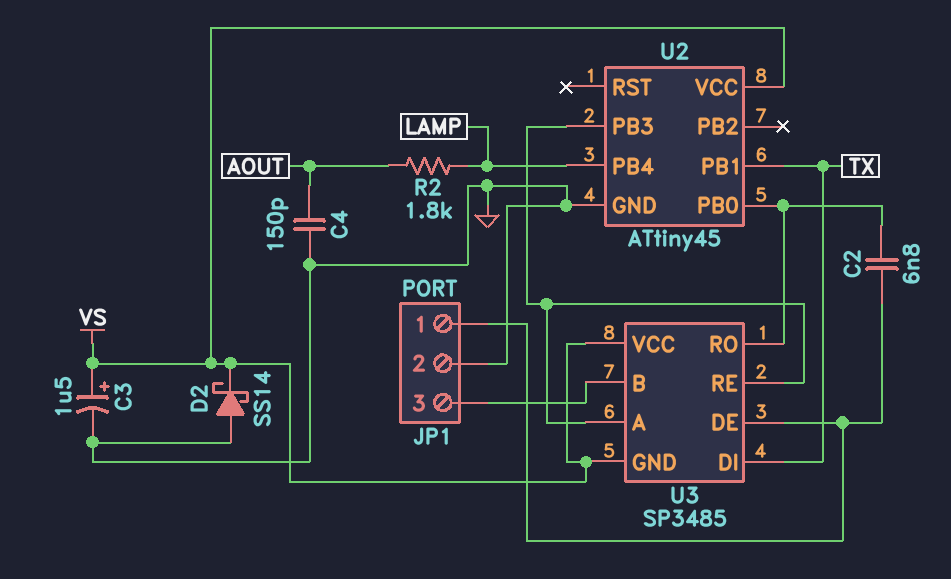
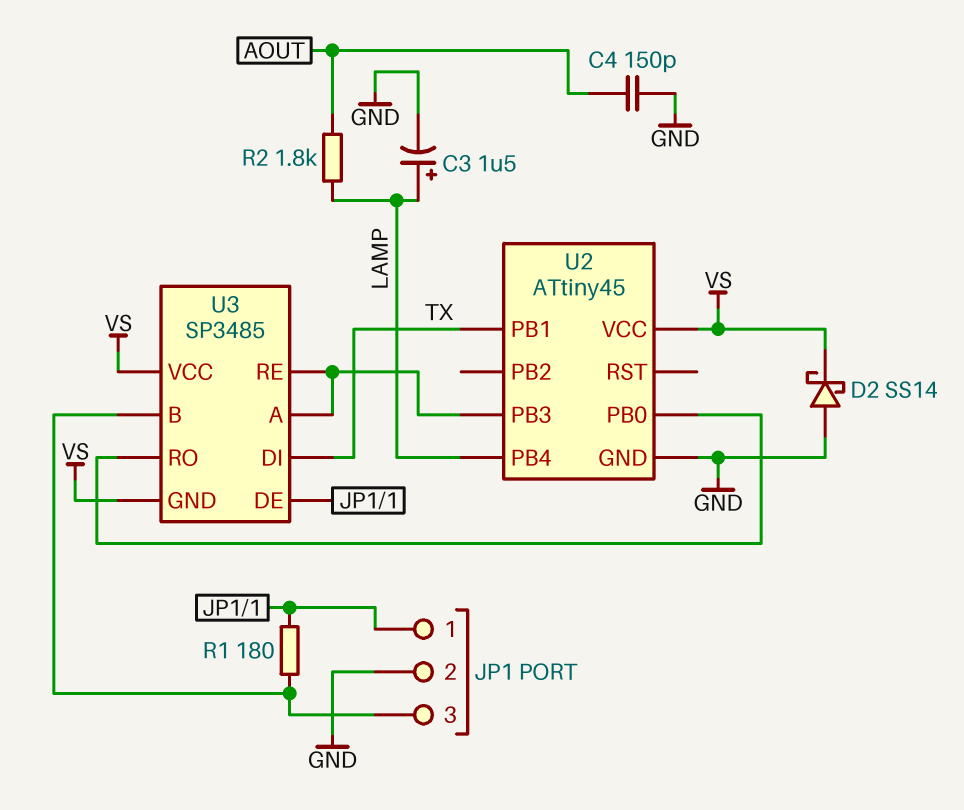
C2: 6.8nF (JP1/1, U2/PB0) -> none
C3: 1.5uF (plus VS, minus GND) -> 1.5uF (plus LAMP, minus GND)
R1: none -> 180 (JP1/1, JP1/3)

